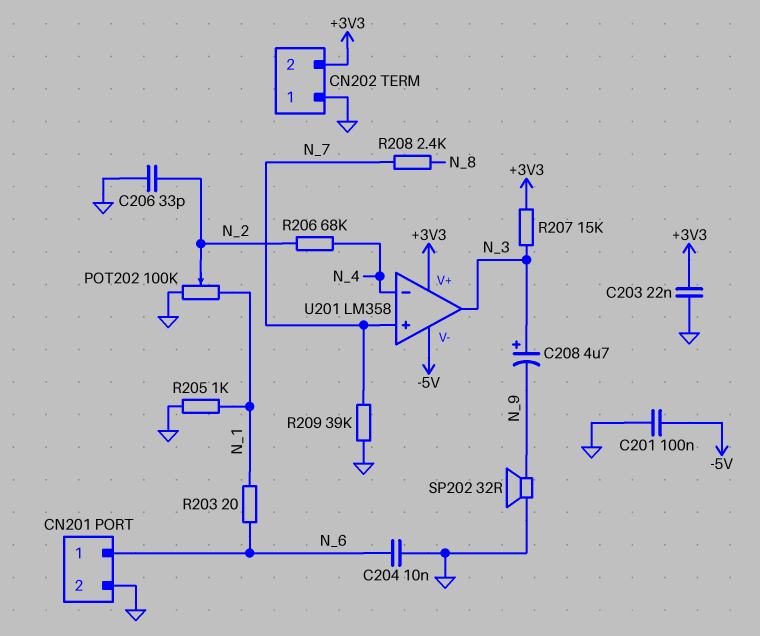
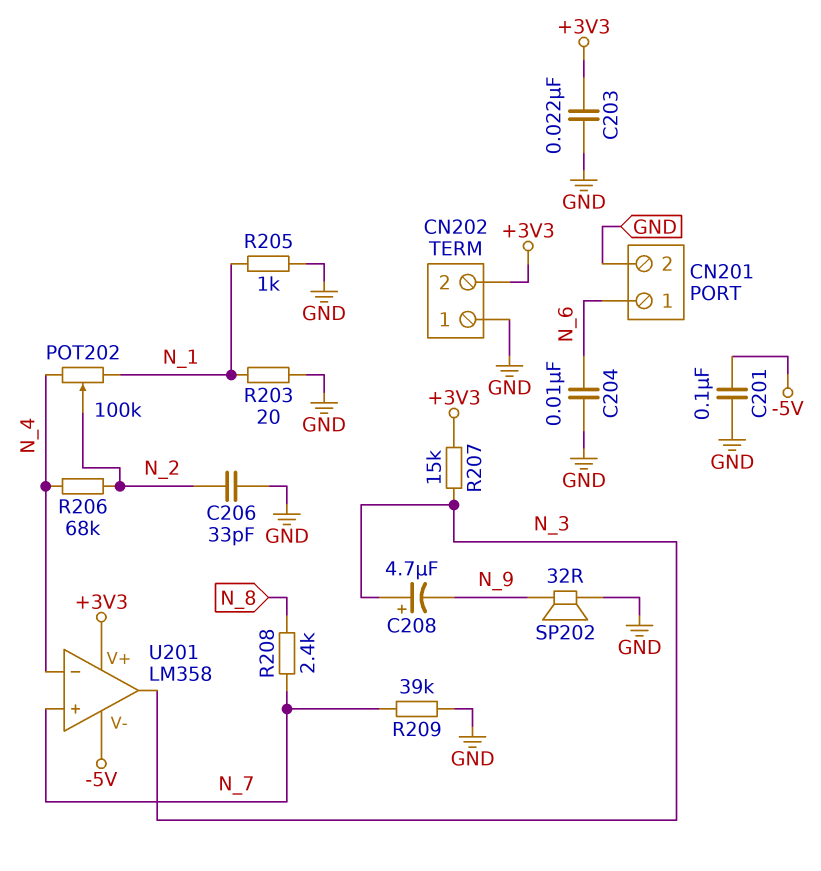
POT202: 100k (GND, N_1, wiper N_2) -> 100k (N_1, N_4, wiper N_2)
R203: 20 (N_1, N_6) -> 20 (GND, N_1)

